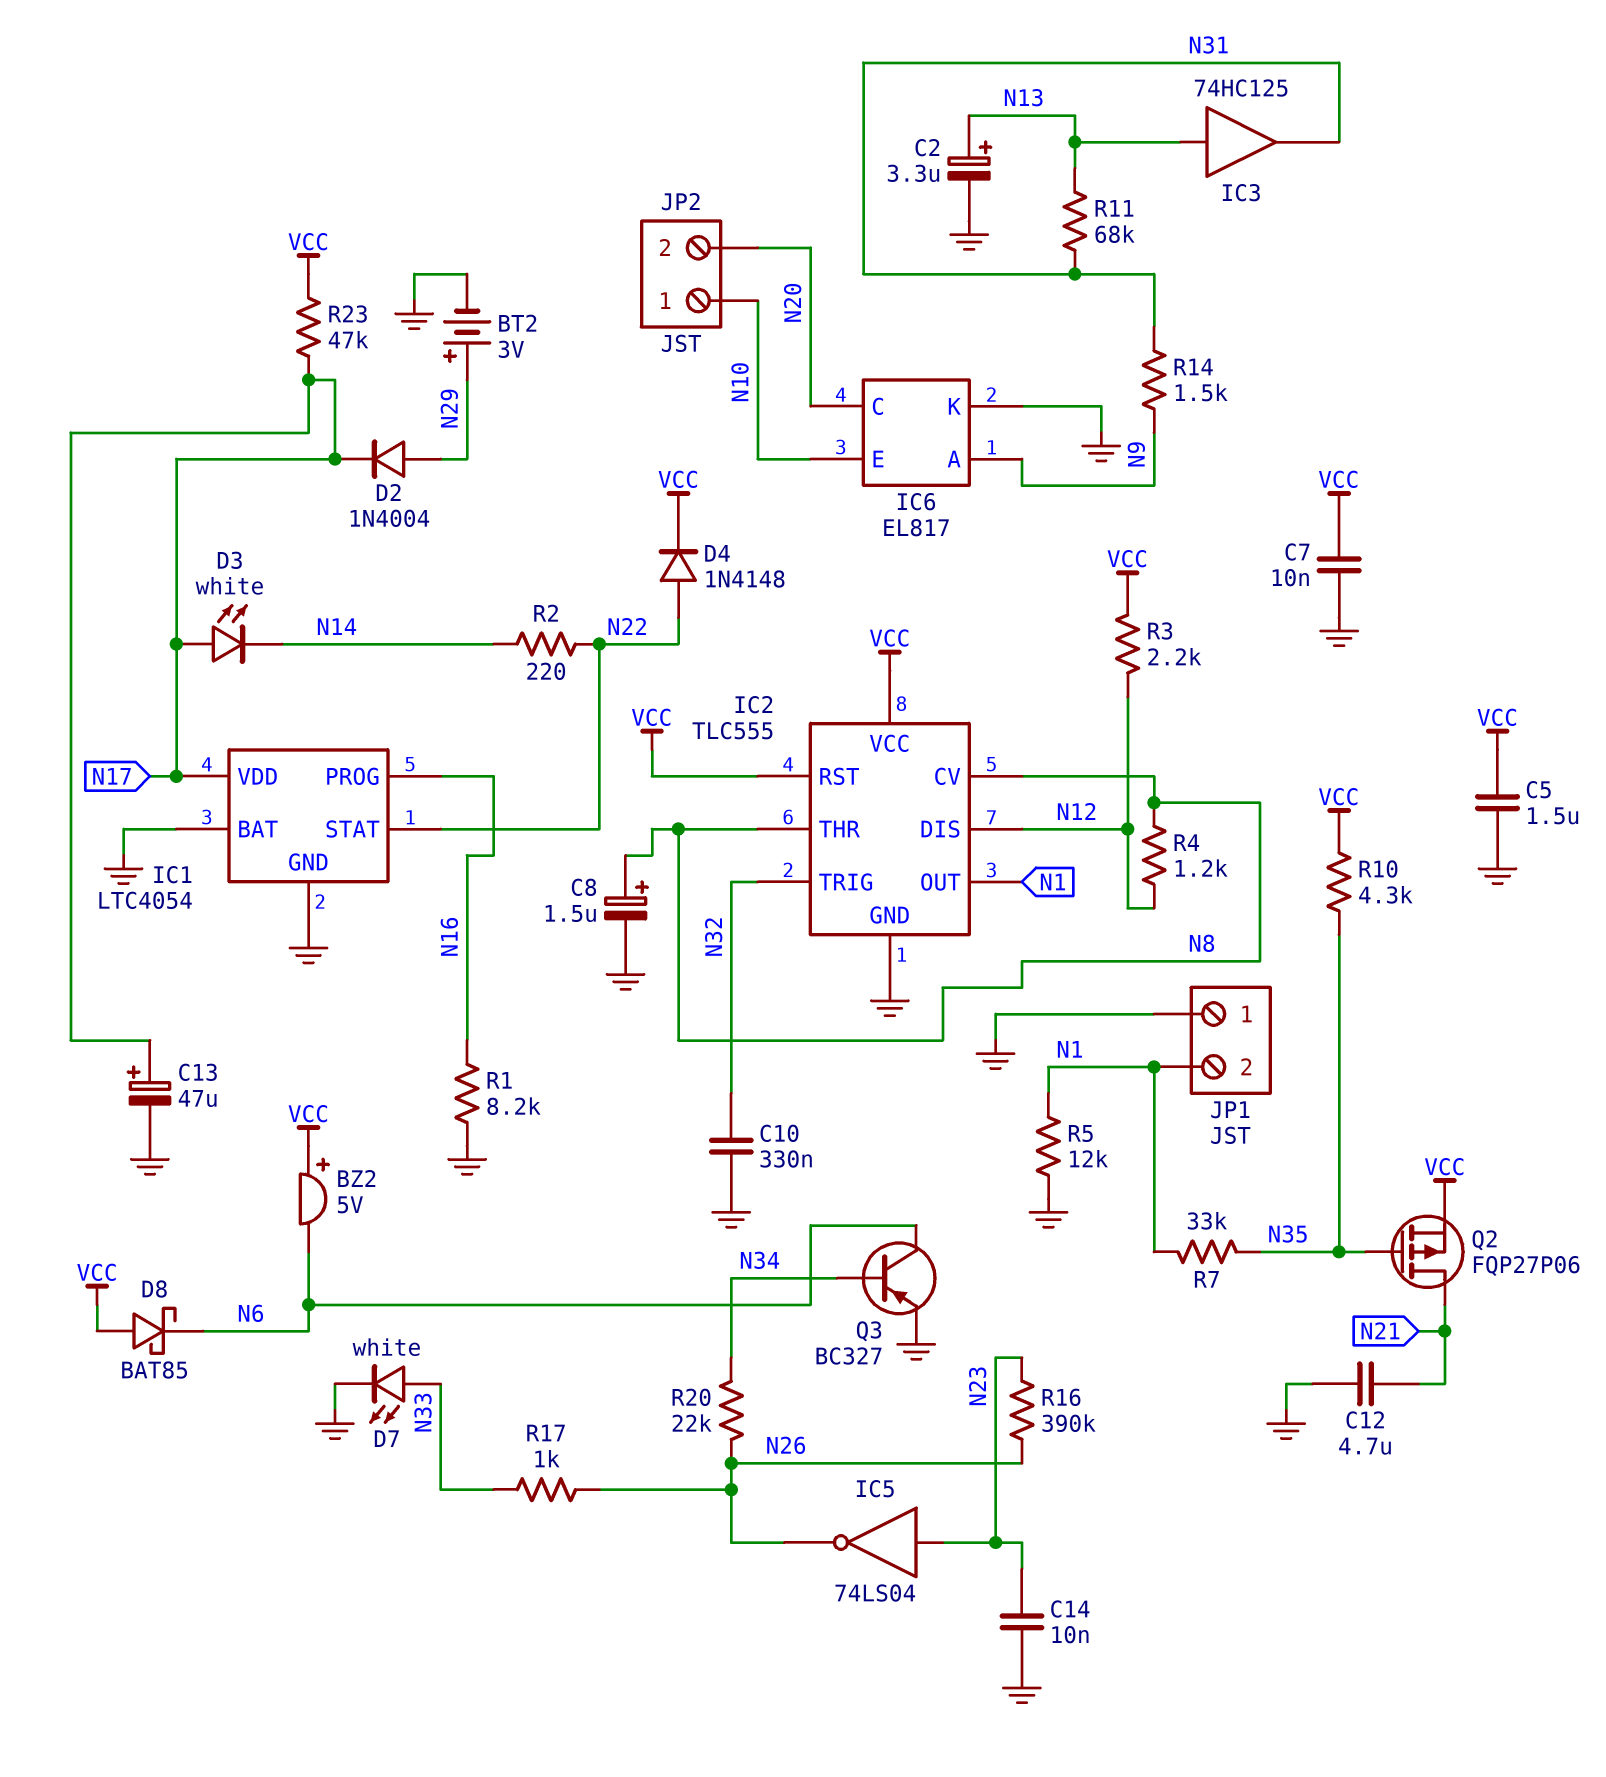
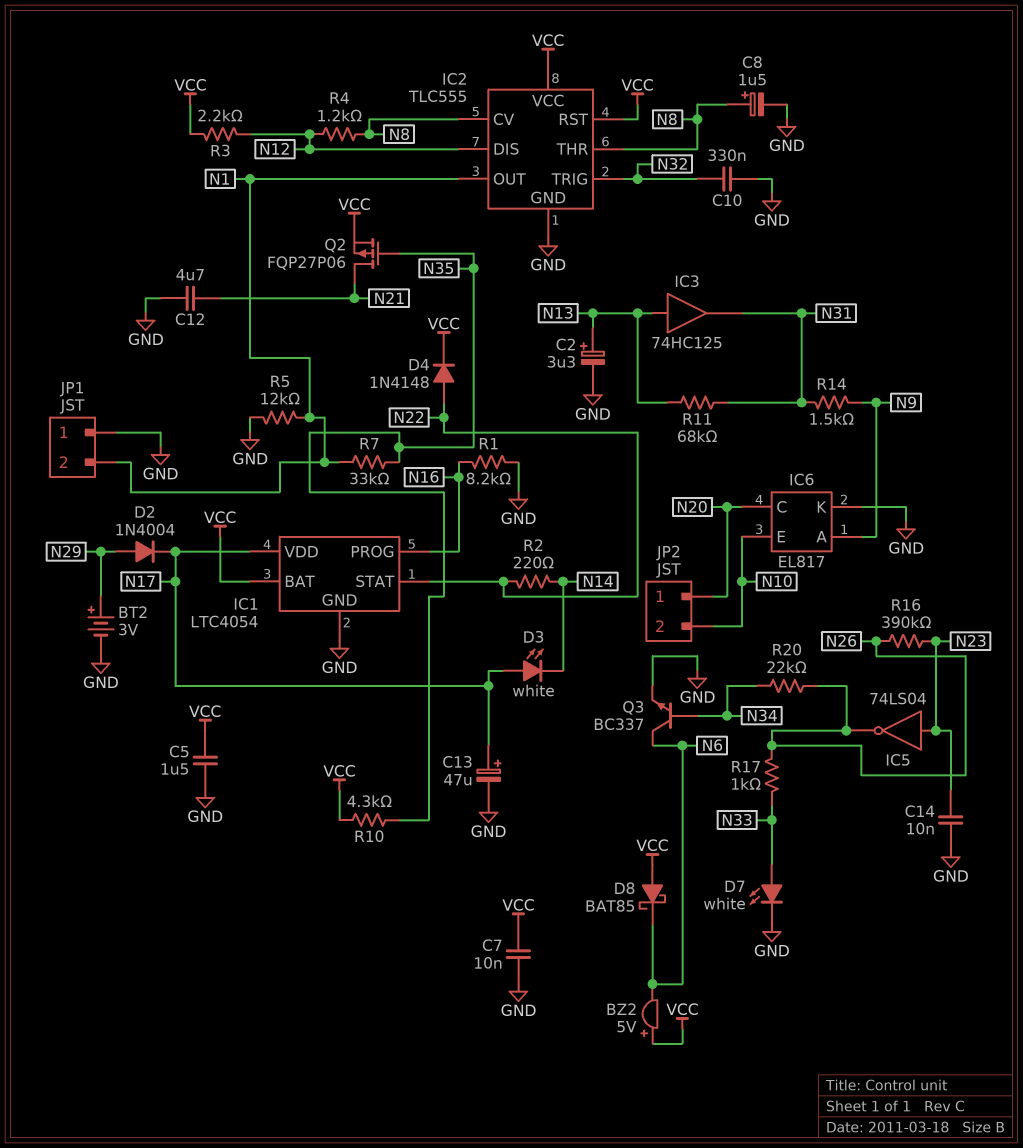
IC1 pin BAT: GND -> VCC
JP2 pin 1: N10 -> N20
JP2 pin 2: N20 -> N10
Q3: PNP BC327 (B N34, C N6, E GND) -> NPN BC337 (B N34, C N6, E GND)
R23: 47k (N17, VCC) -> none

